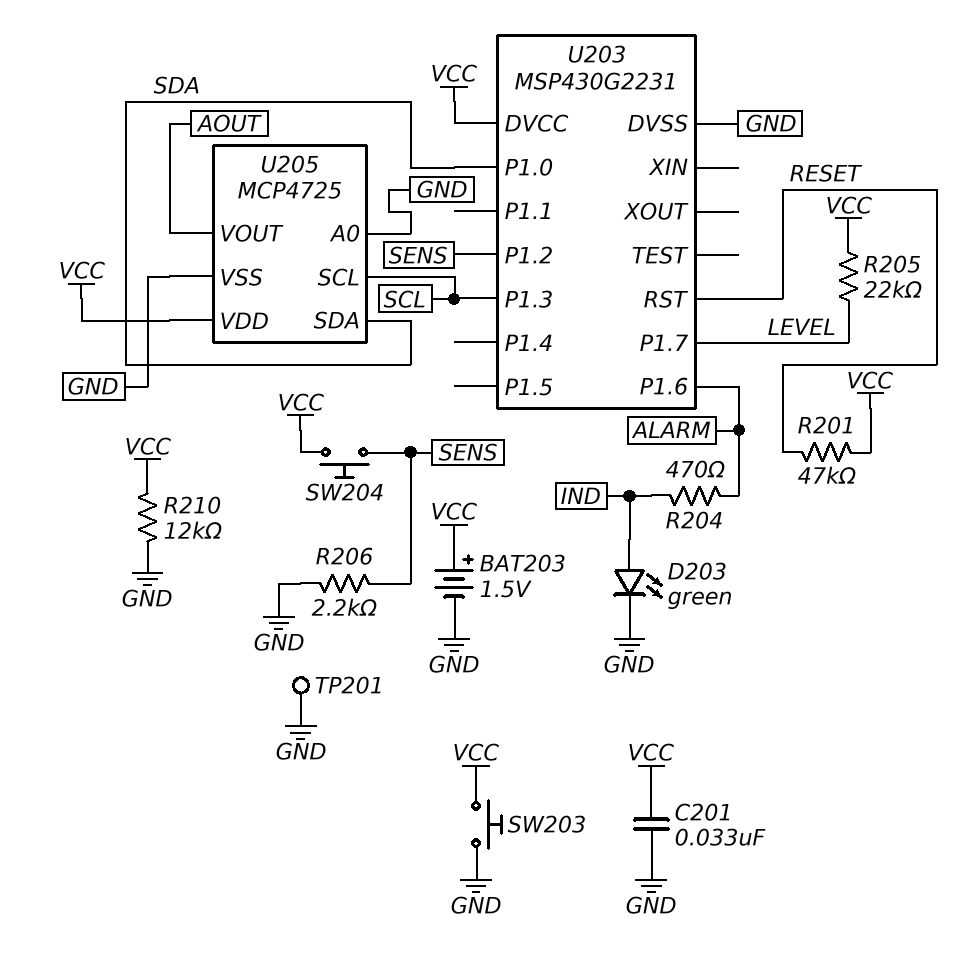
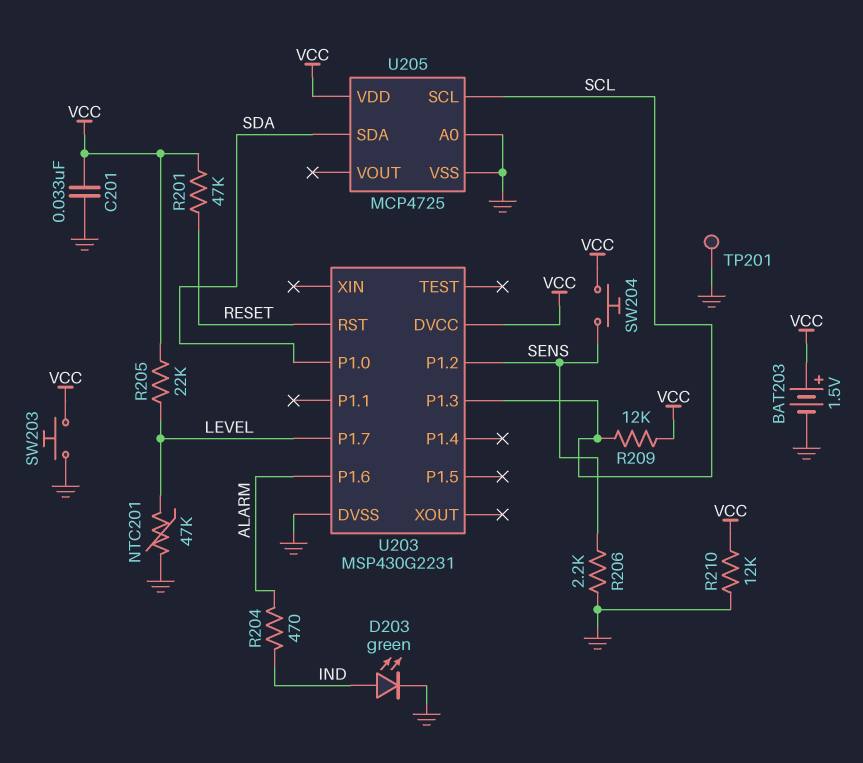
NTC201: none -> 47k (GND, LEVEL)
R209: none -> 12k (SCL, VCC)
U205 pin VOUT: AOUT -> none

